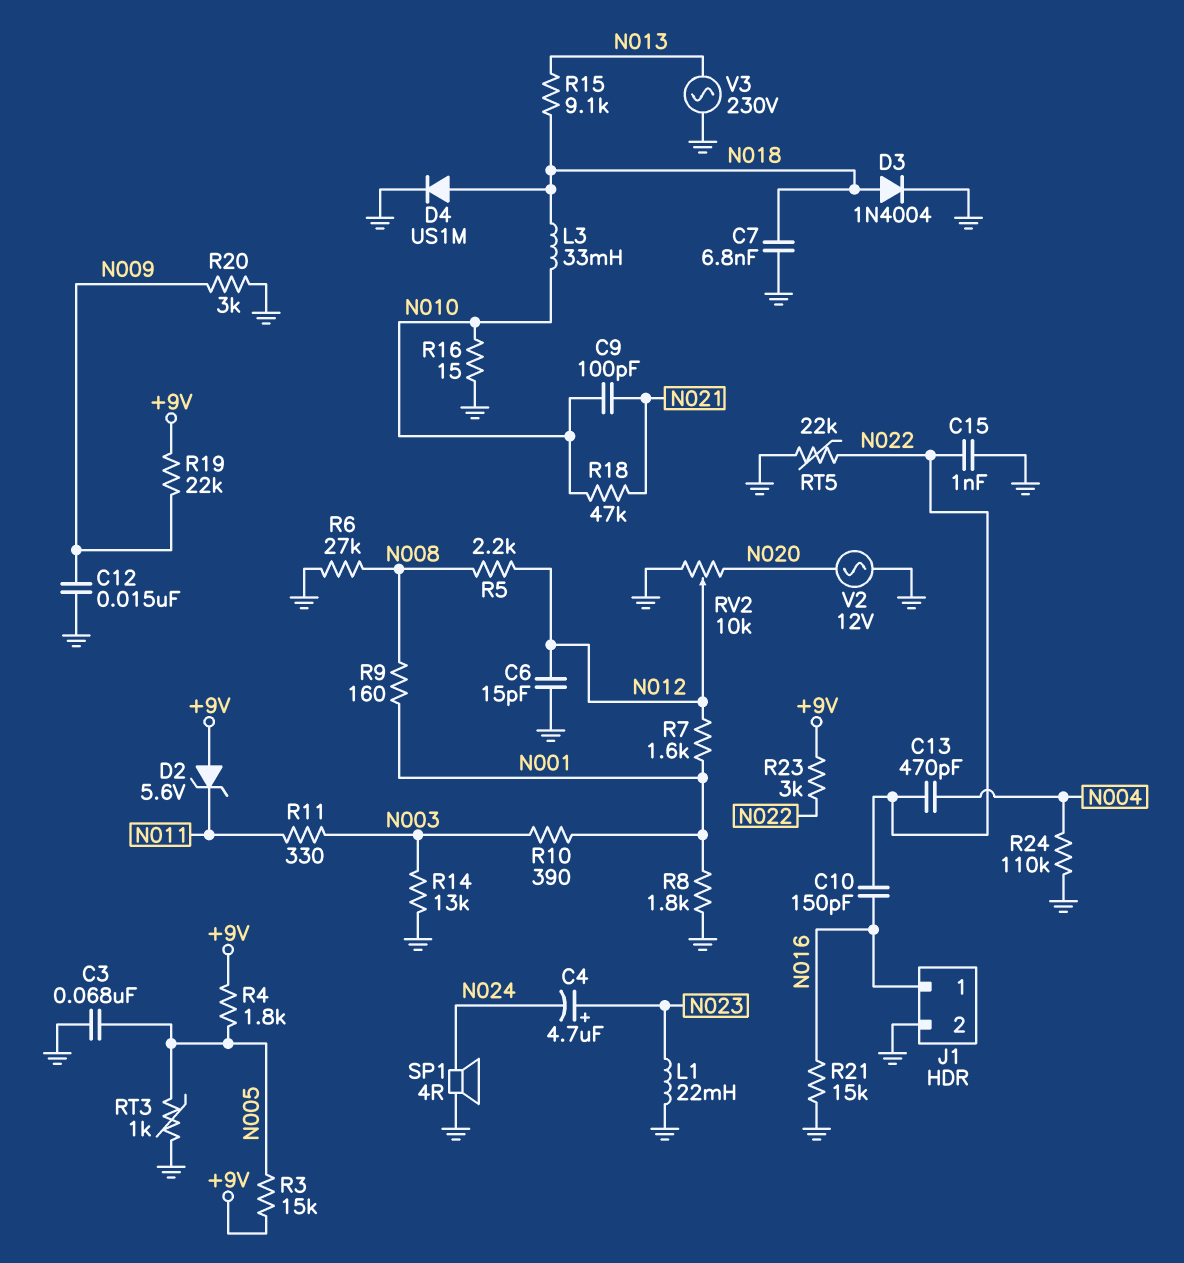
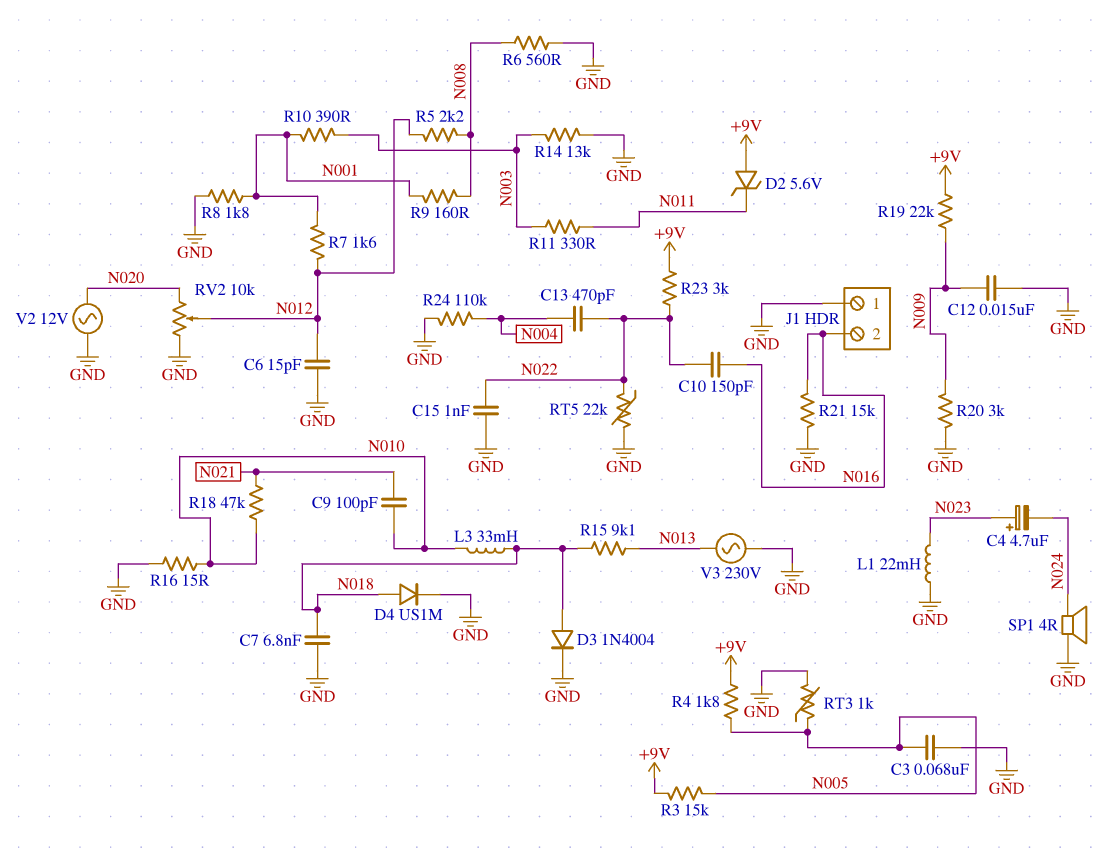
J1 pin 1: N016 -> GND
J1 pin 2: GND -> N016
R6: 27k (GND, N008) -> 560 (GND, N008)

